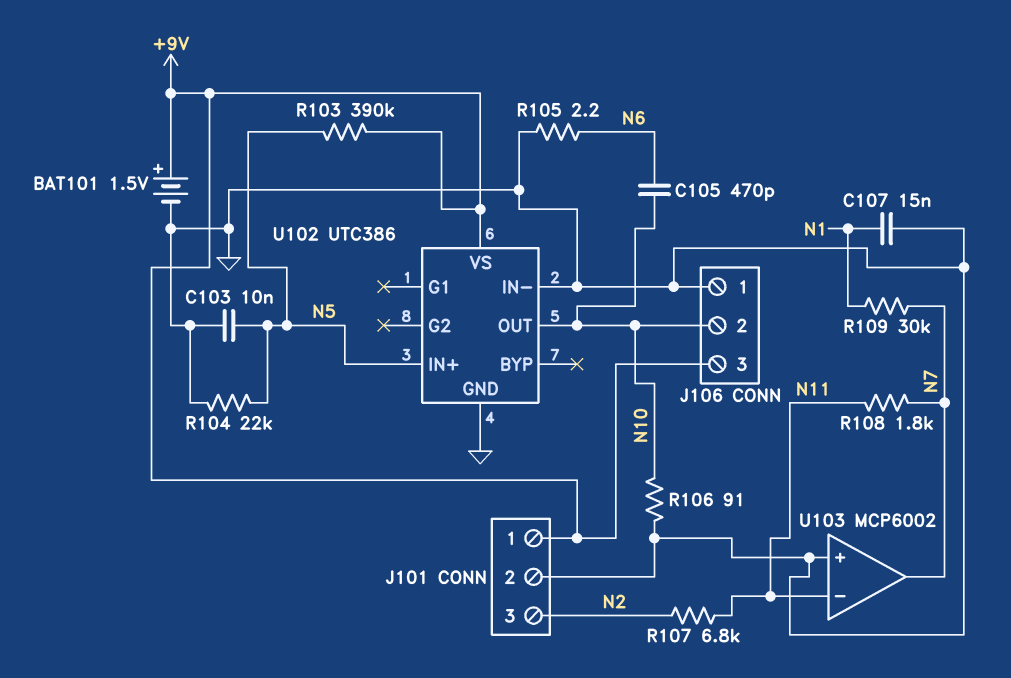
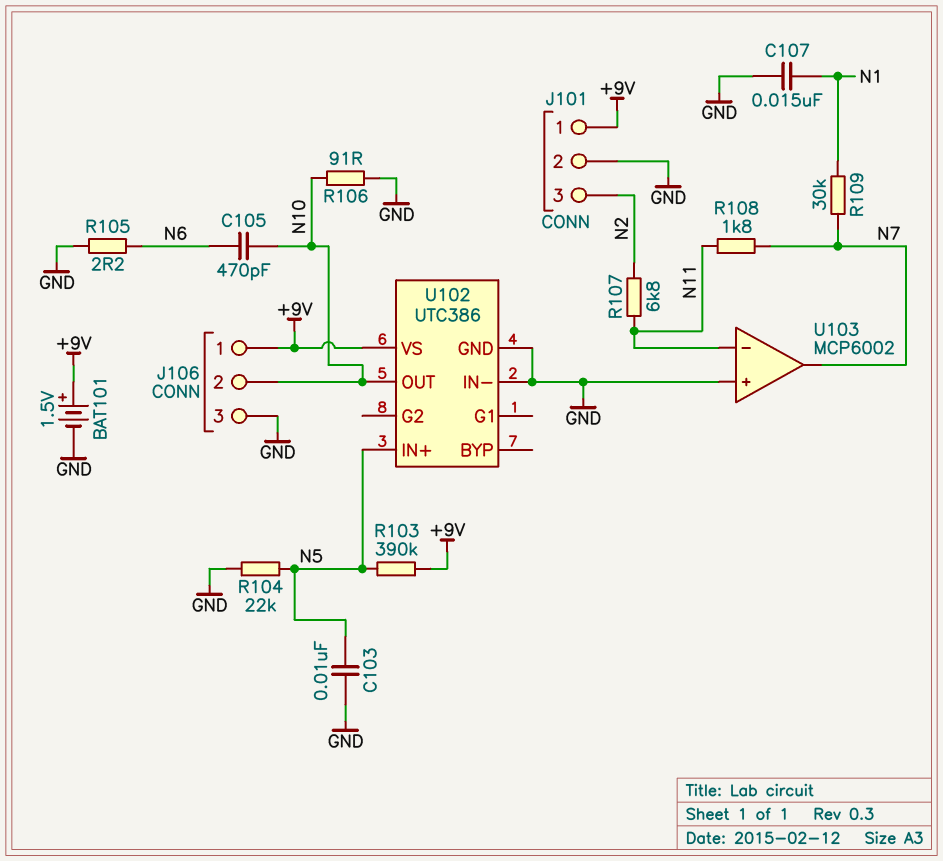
J106 pin 1: GND -> +9V
J106 pin 3: +9V -> GND

